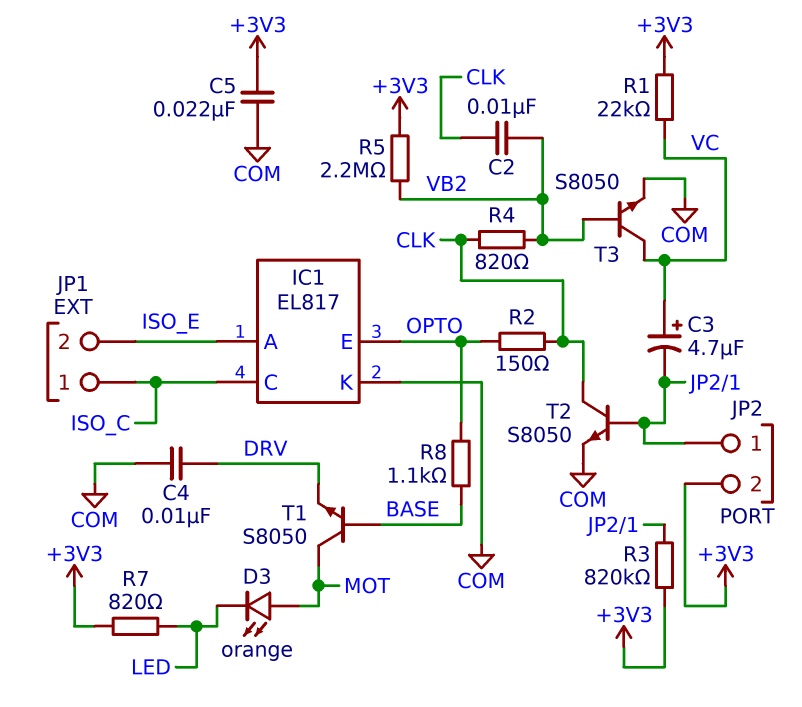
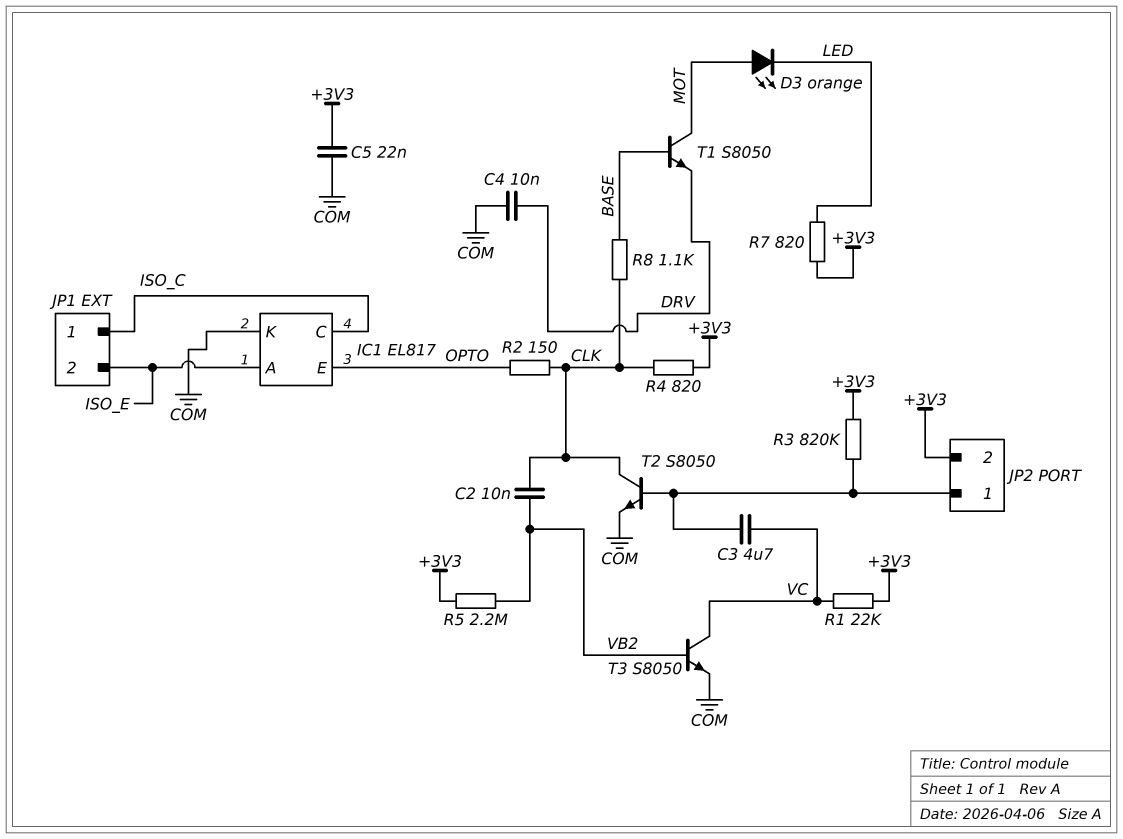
C3: 4.7uF (plus VC, minus JP2/1) -> 4.7uF (JP2/1, VC)
R4: 820 (CLK, VB2) -> 820 (+3V3, CLK)
R8: 1.1k (BASE, OPTO) -> 1.1k (BASE, CLK)

